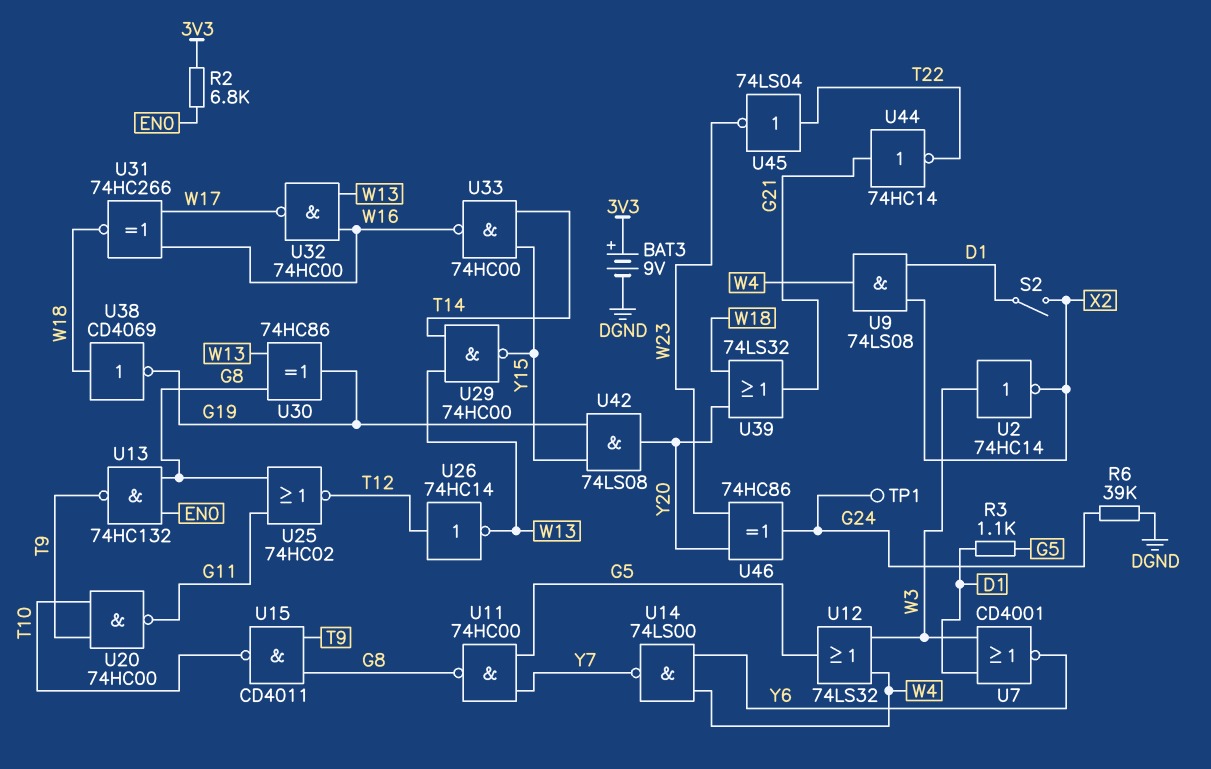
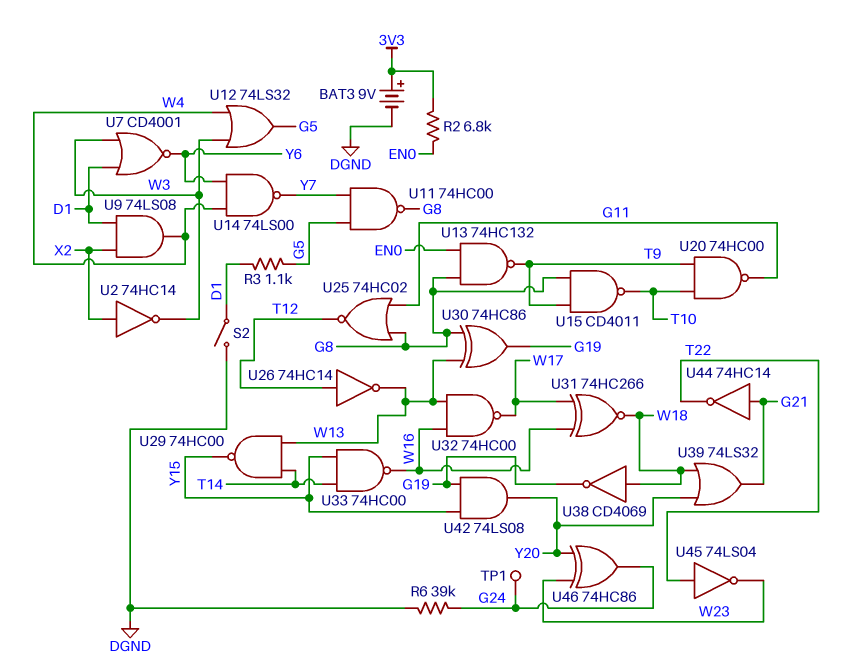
S2: switch (D1, X2) -> switch (D1, DGND)
U2: NOT 74HC14 (in W3, out X2) -> NOT 74HC14 (in X2, out W3)

